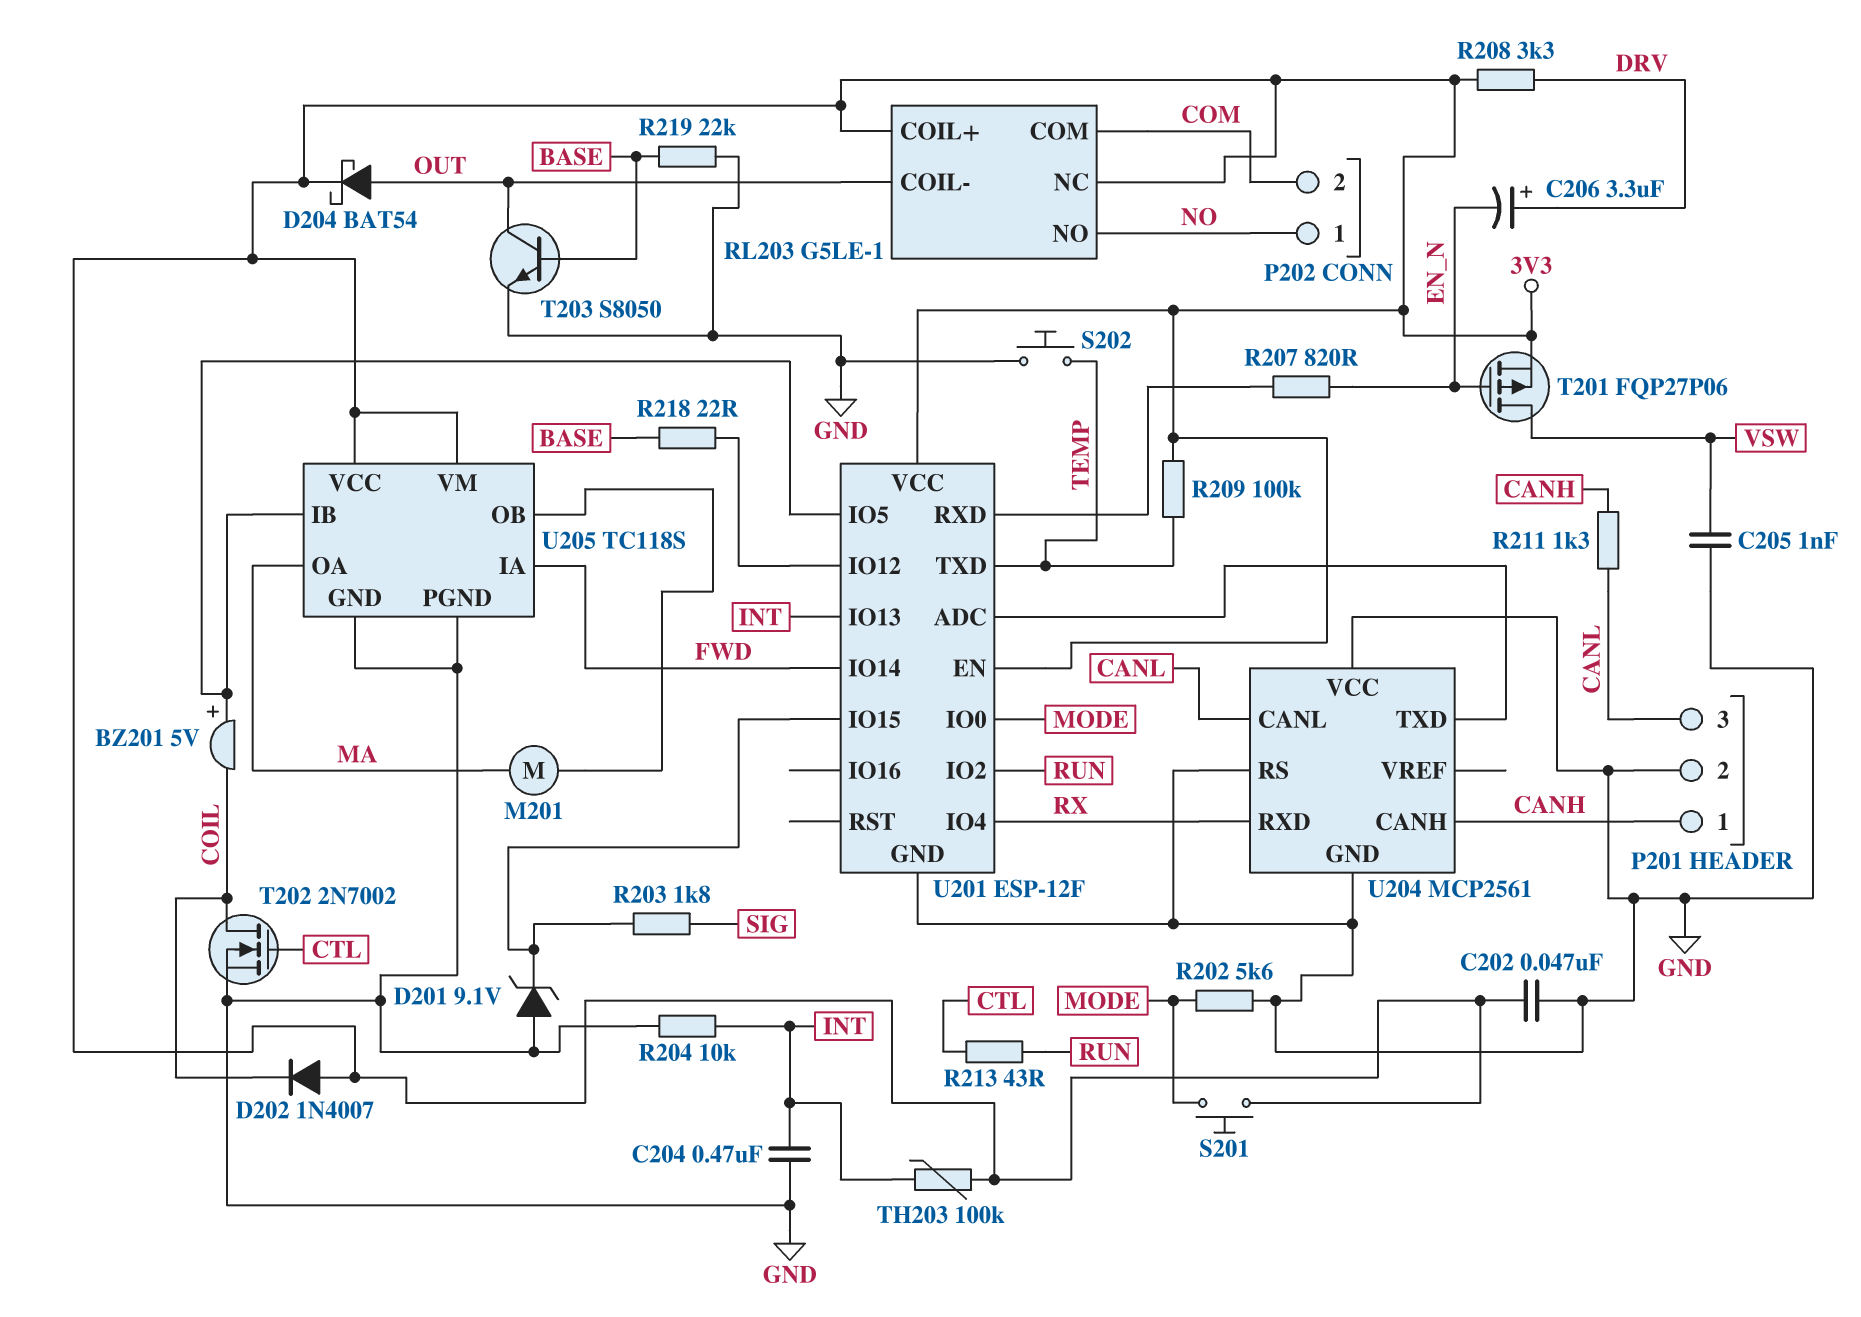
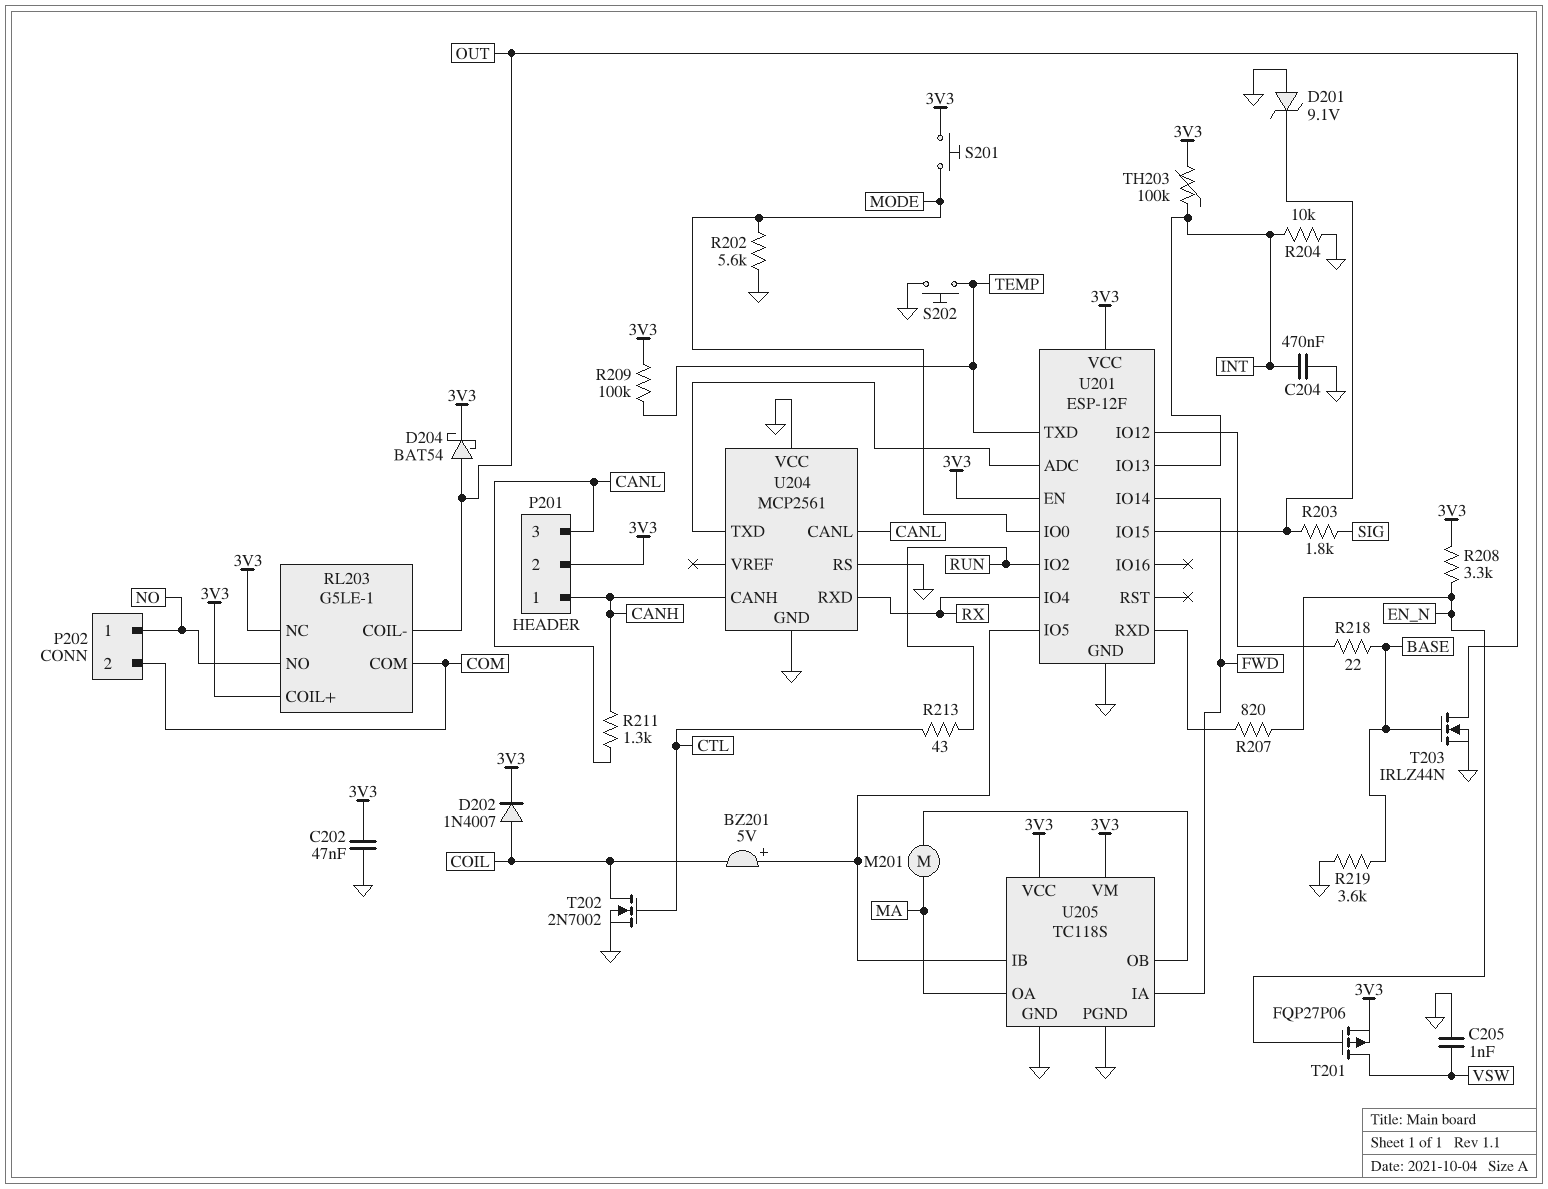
C206: 3.3uF (plus DRV, minus EN_N) -> none
D202: diode 1N4007 (A 3V3, K COIL) -> diode 1N4007 (A COIL, K 3V3)
P201 pin 2: GND -> 3V3
R208: 3.3k (3V3, DRV) -> 3.3k (3V3, EN_N)
R219: 22k (BASE, GND) -> 3.6k (BASE, GND)
T203: NPN S8050 (B BASE, C OUT, E GND) -> NMOS IRLZ44N (G BASE, D OUT, S GND)

